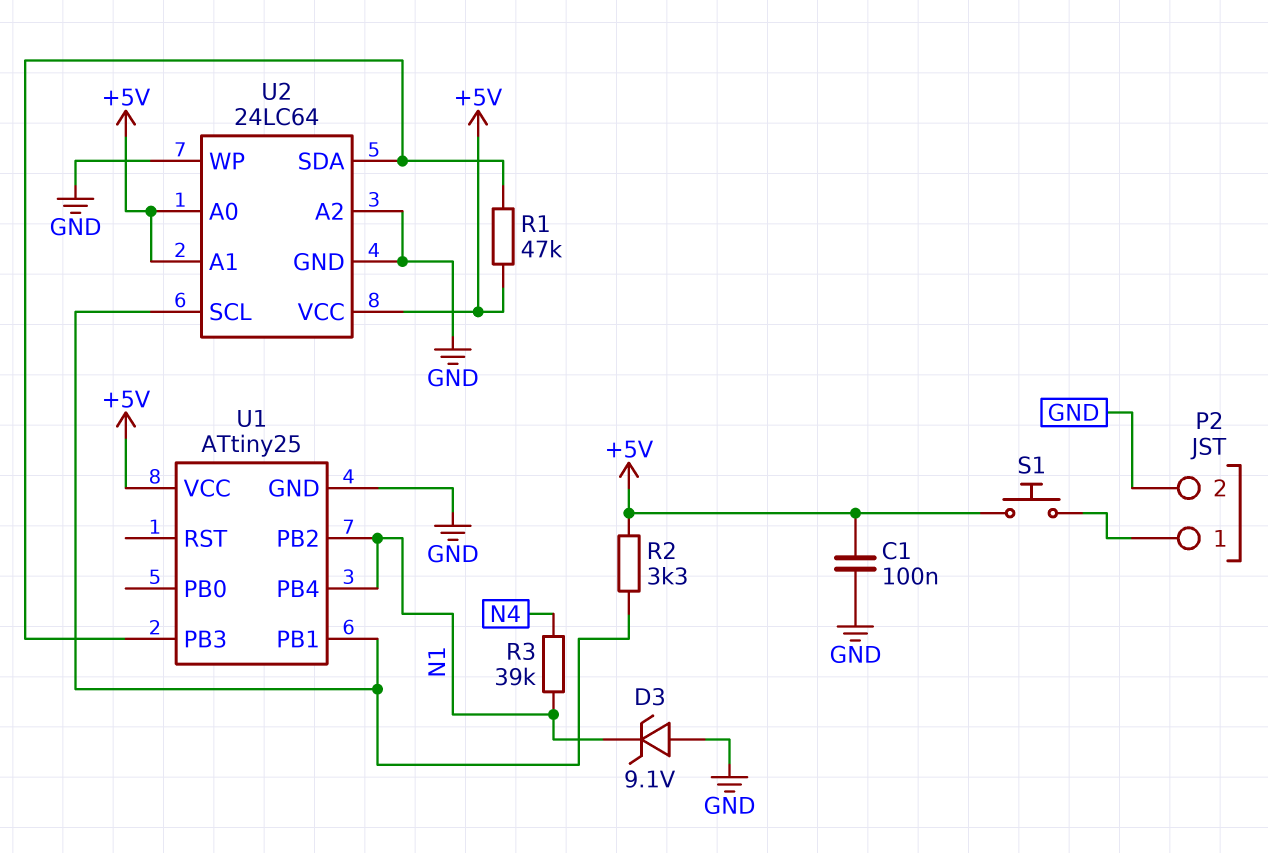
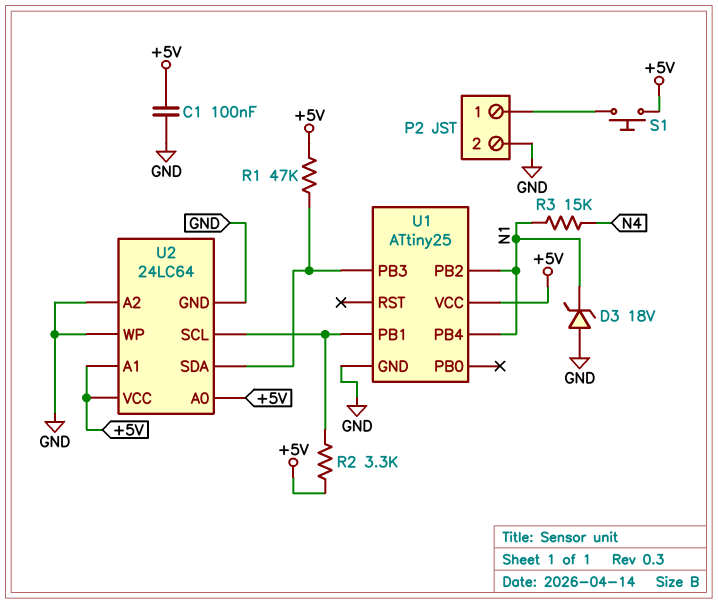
D3: zener 9.1V (A GND, K N1) -> zener 18V (A GND, K N1)
R3: 39k (N1, N4) -> 15k (N1, N4)

